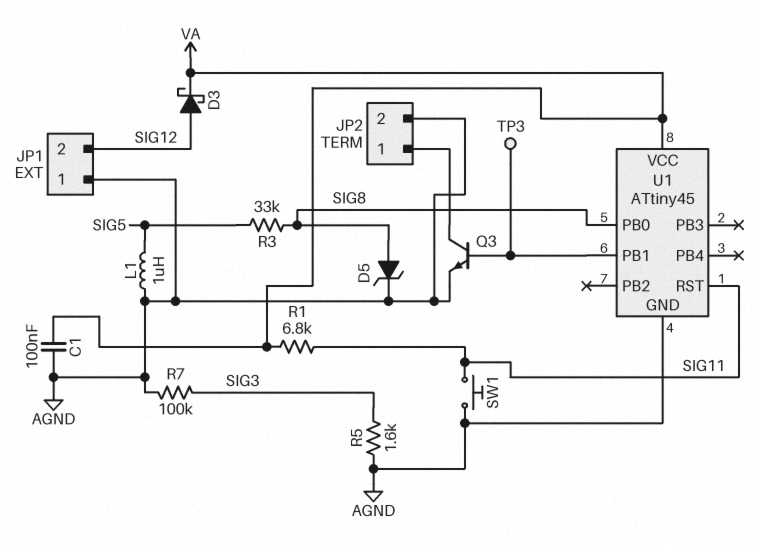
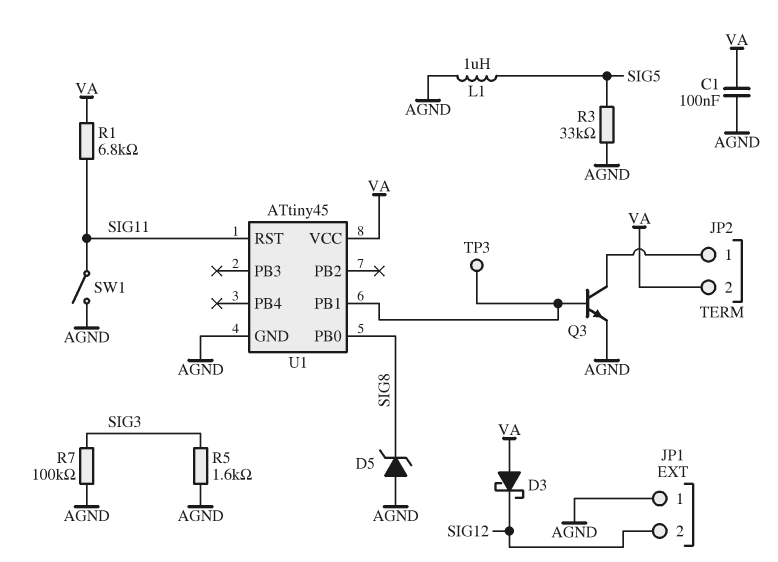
D3: schottky (A SIG12, K VA) -> schottky (A VA, K SIG12)
D5: zener (A SIG8, K AGND) -> zener (A AGND, K SIG8)
JP2 pin 2: AGND -> VA
R3: 33k (SIG5, SIG8) -> 33k (AGND, SIG5)
SW1: button (AGND, SIG11) -> switch (AGND, SIG11)

